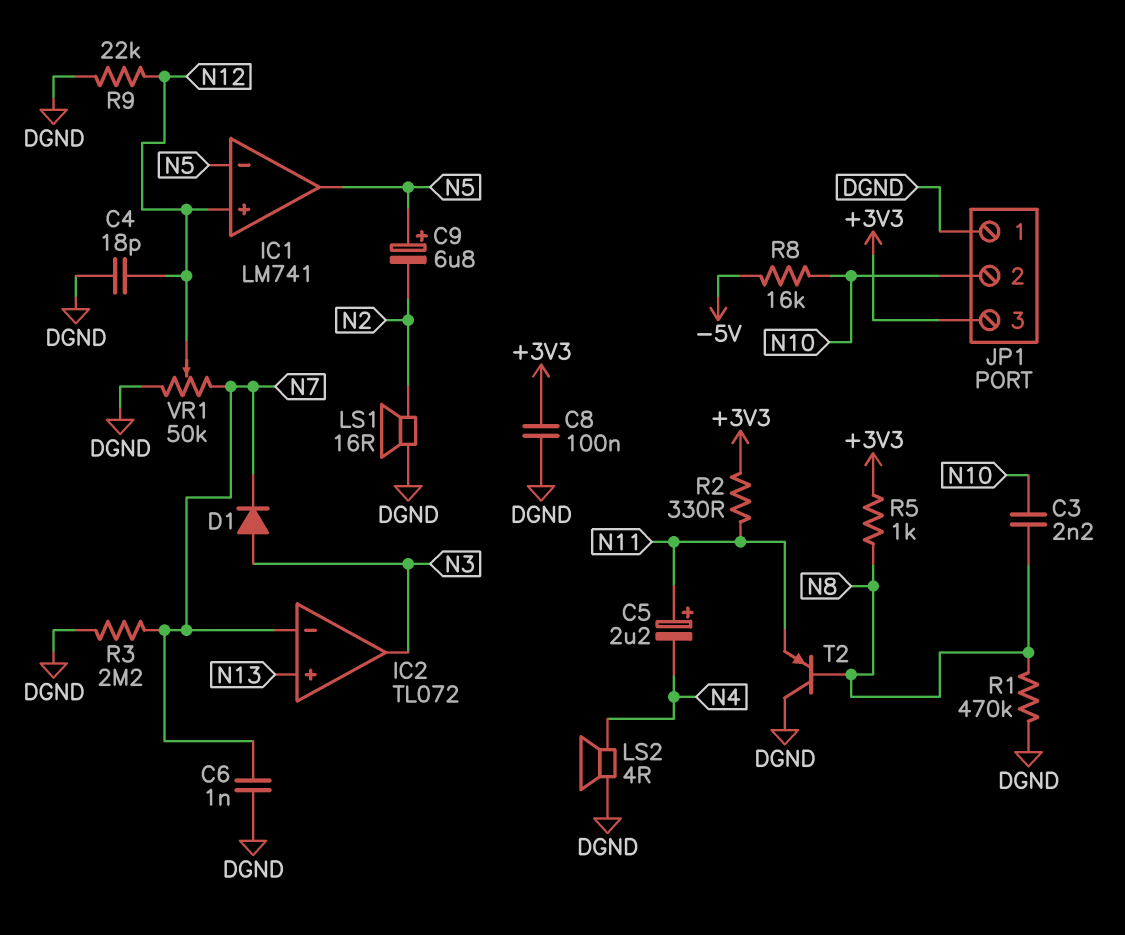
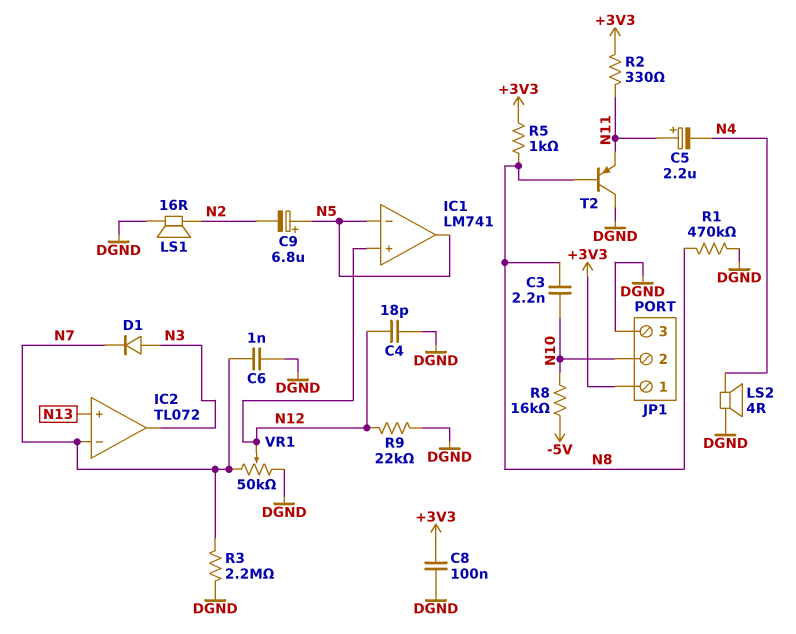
JP1 pin 1: DGND -> +3V3
JP1 pin 3: +3V3 -> DGND

